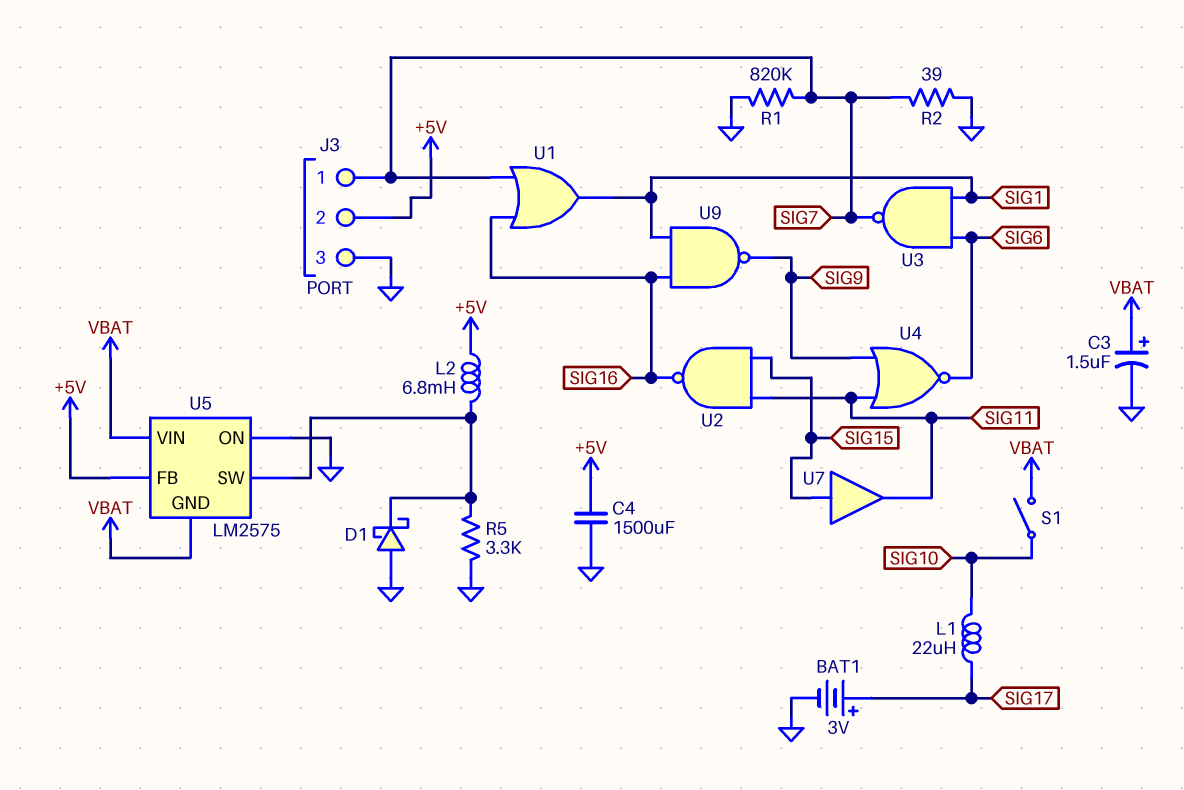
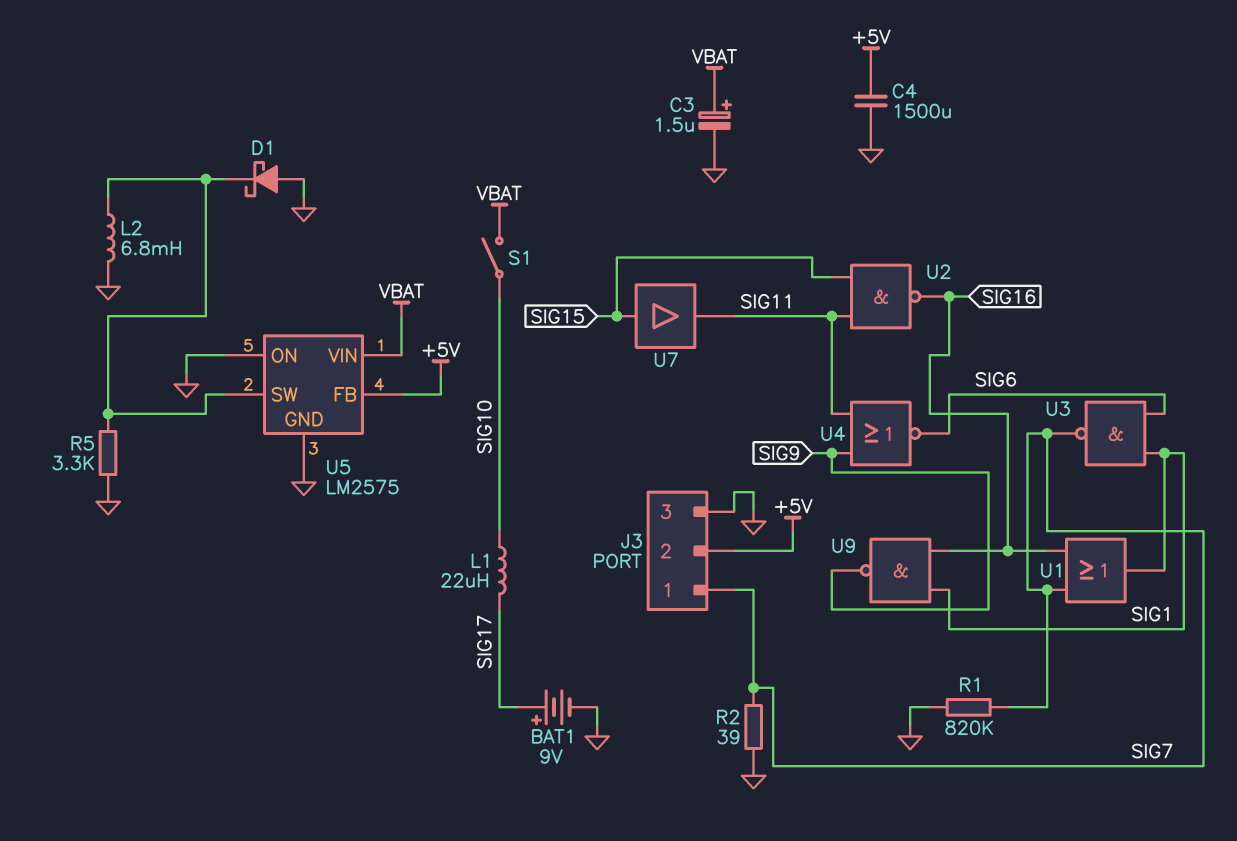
BAT1: 3V (plus SIG17, minus GND) -> 9V (plus SIG17, minus GND)
L2: 6.8mH (+5V, U5/SW) -> 6.8mH (GND, U5/SW)
U5 pin GND: VBAT -> GND

